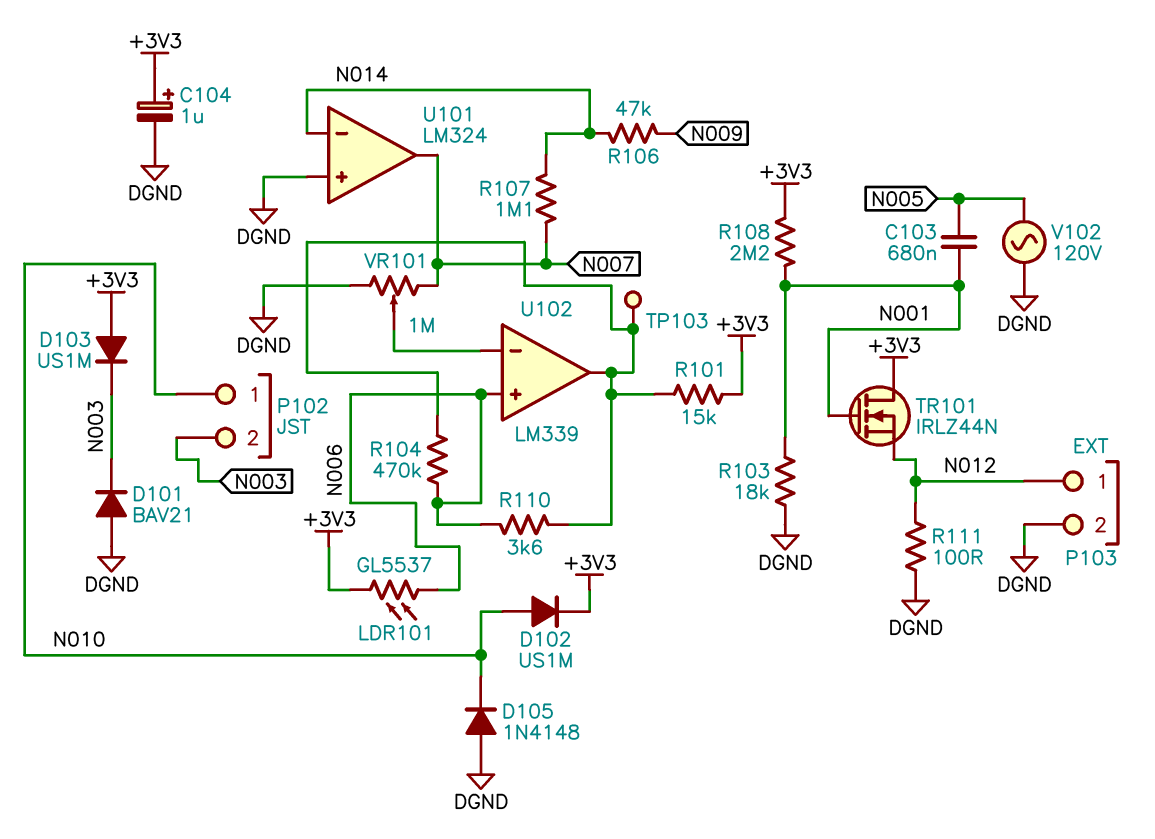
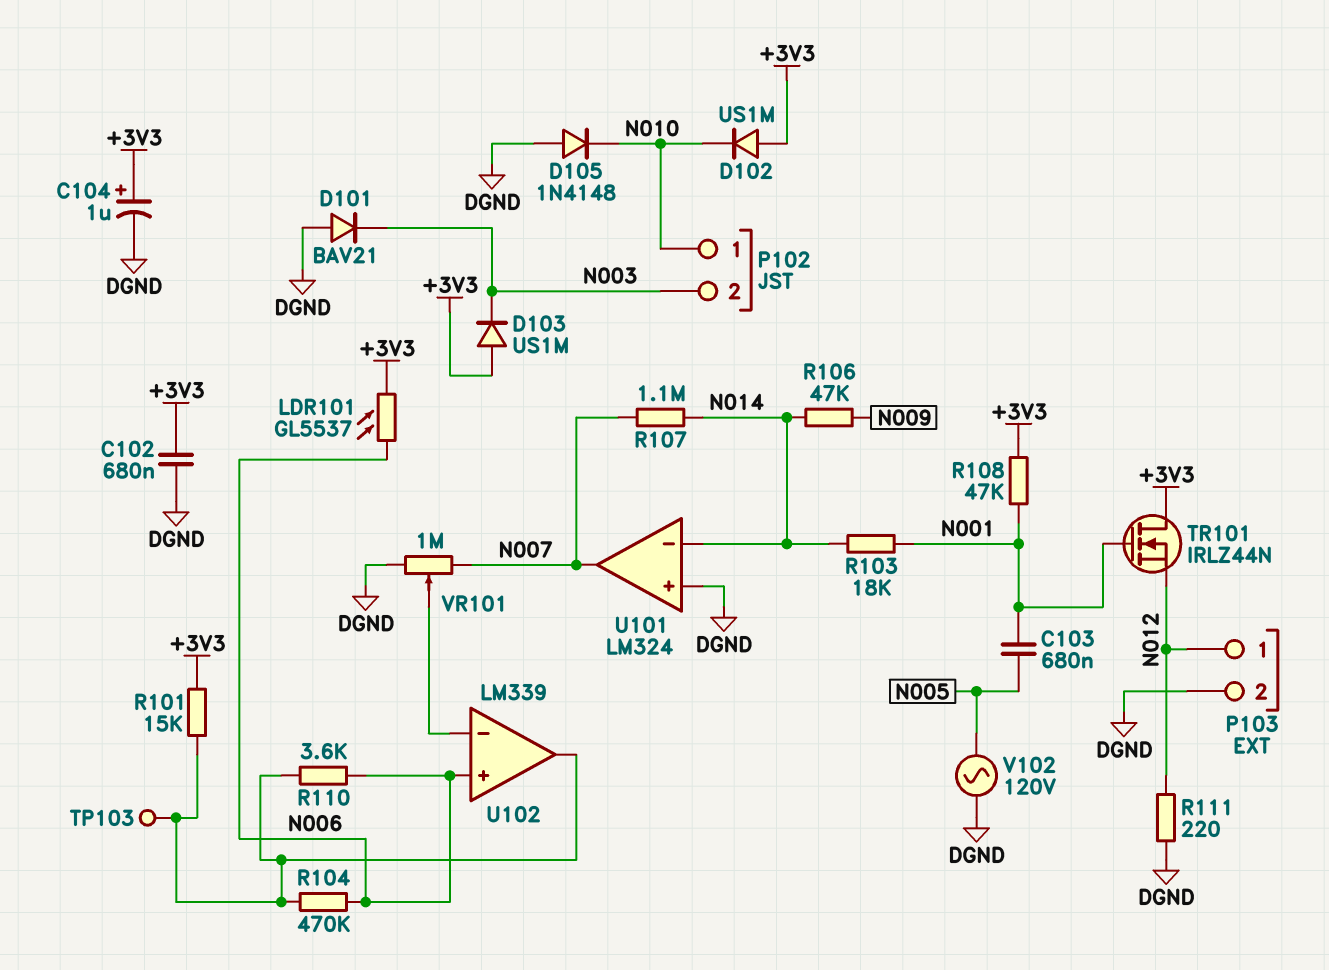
C102: none -> 680nF (+3V3, DGND)
D102: diode US1M (A N010, K +3V3) -> diode US1M (A +3V3, K N010)
R103: 18k (DGND, N001) -> 18k (N001, N014)
R108: 2.2M (+3V3, N001) -> 47k (+3V3, N001)
R111: 100 (DGND, N012) -> 220 (DGND, N012)

